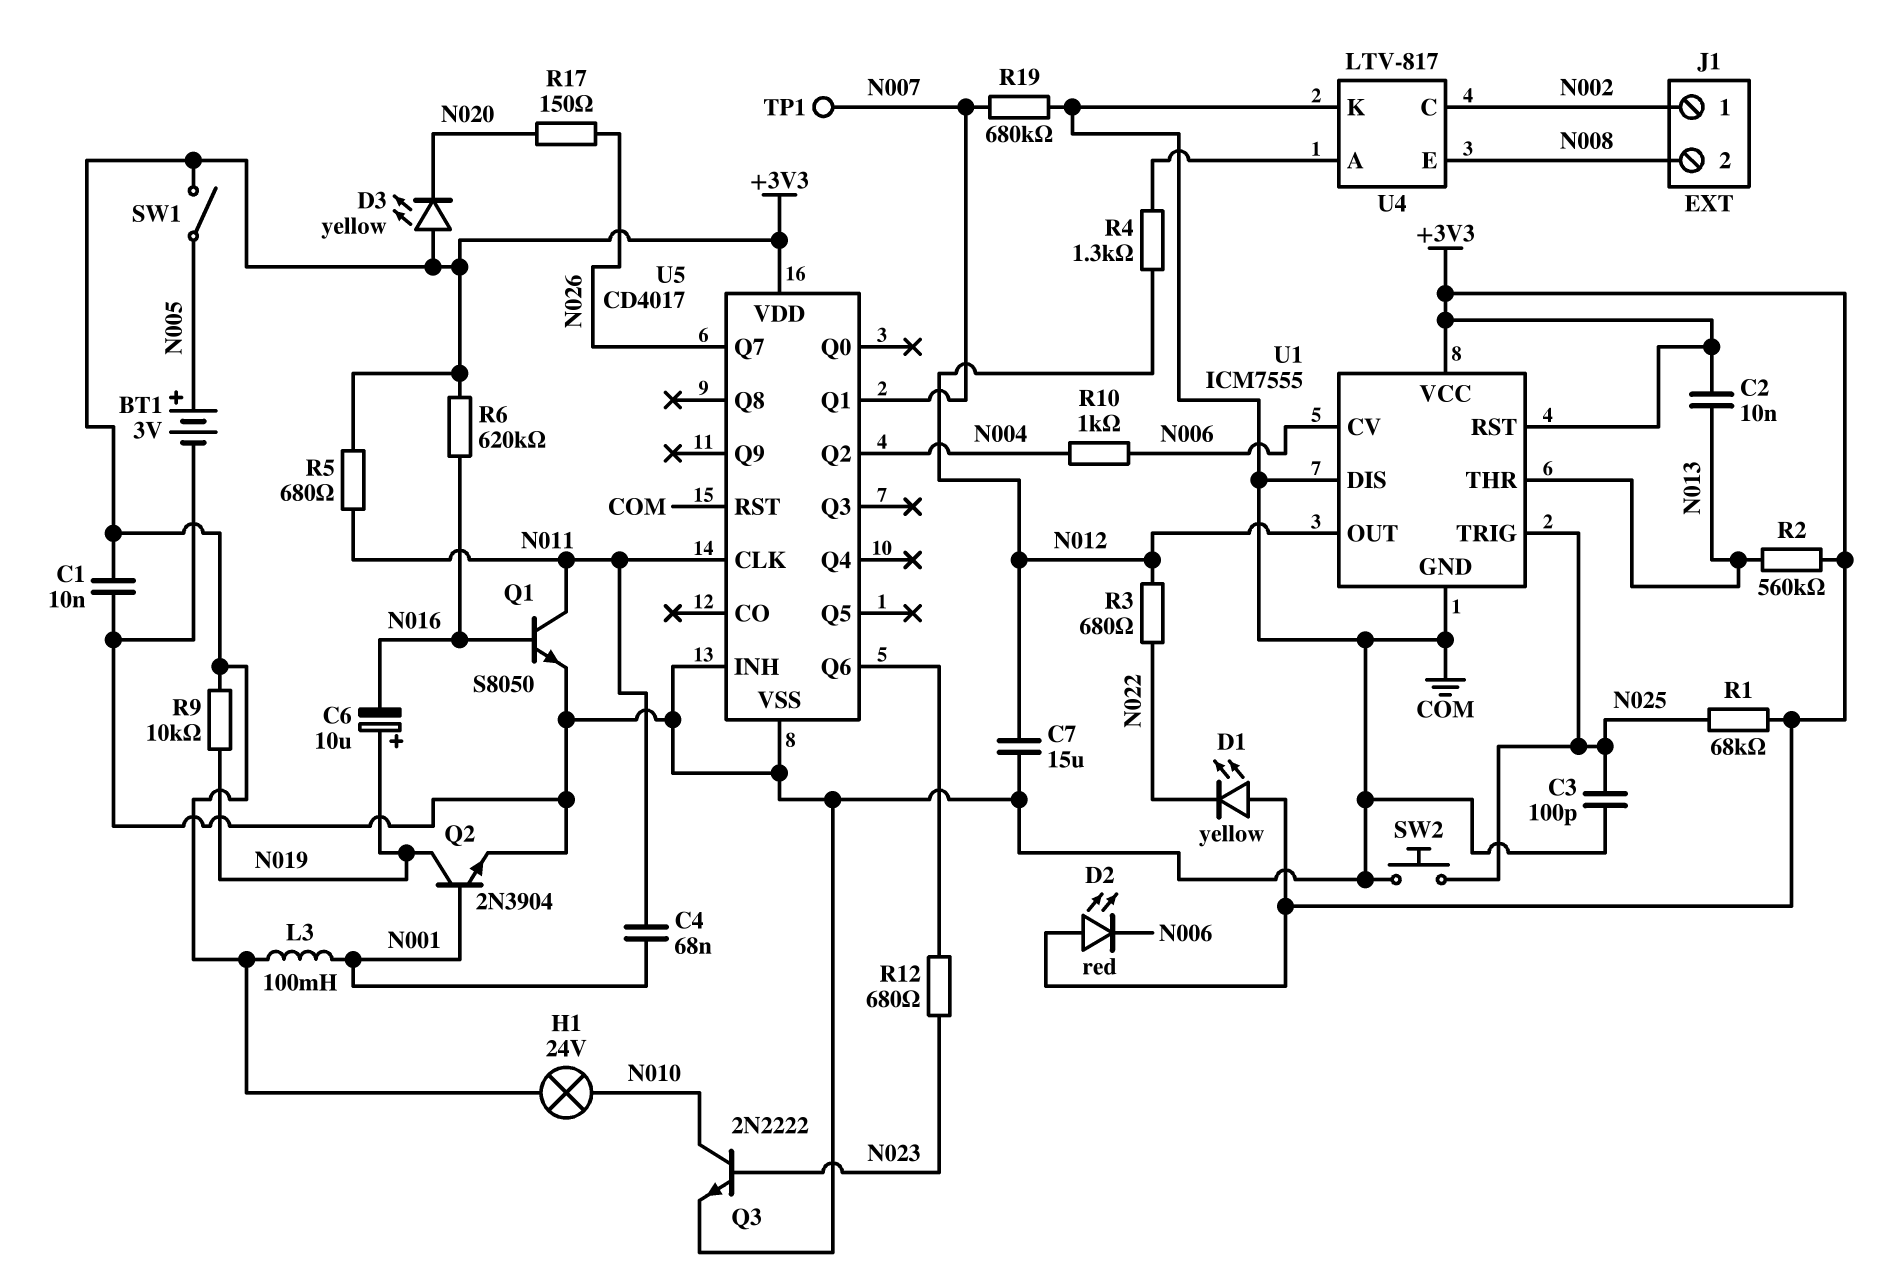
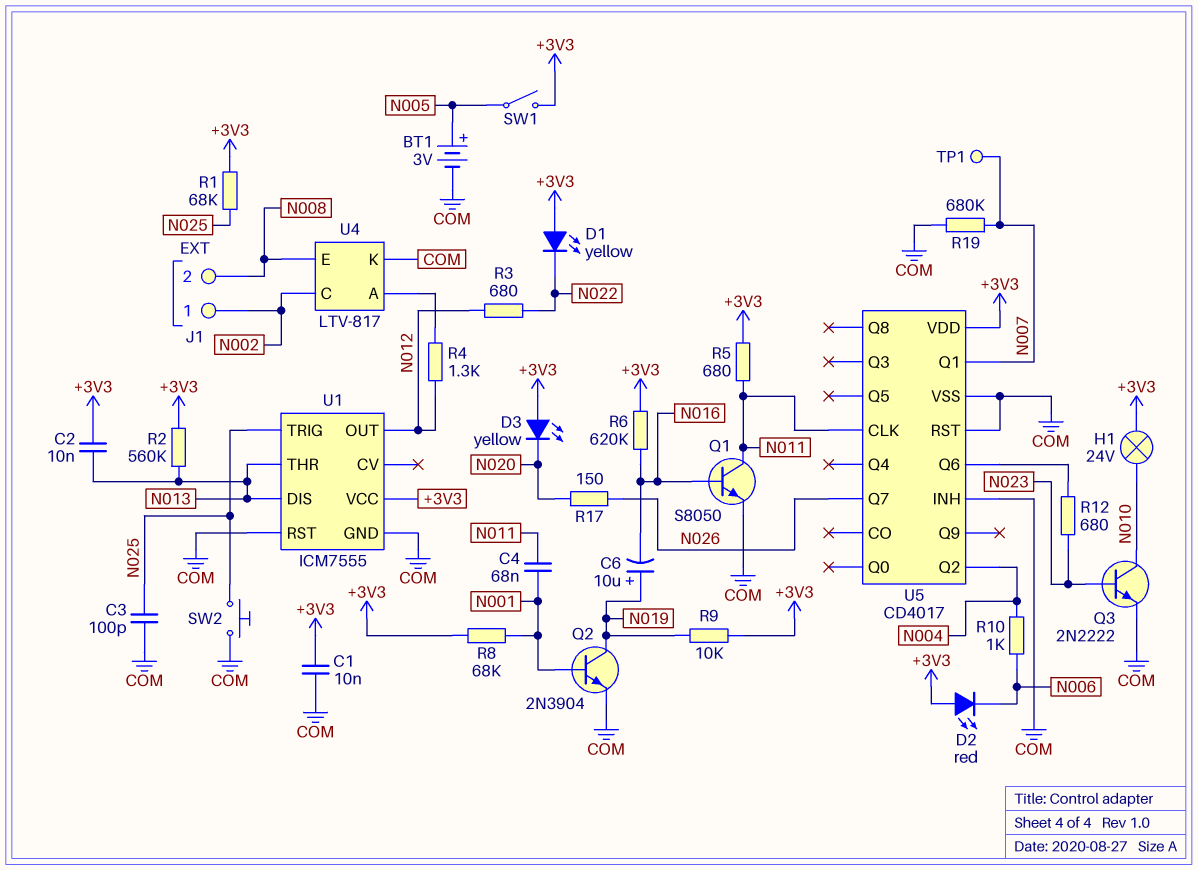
C7: 15uF (COM, N012) -> none
L3: 100mH (+3V3, N001) -> none
R8: none -> 68k (+3V3, N001)
U1 pin CV: N006 -> none
U1 pin DIS: COM -> N013
U1 pin RST: +3V3 -> COM

